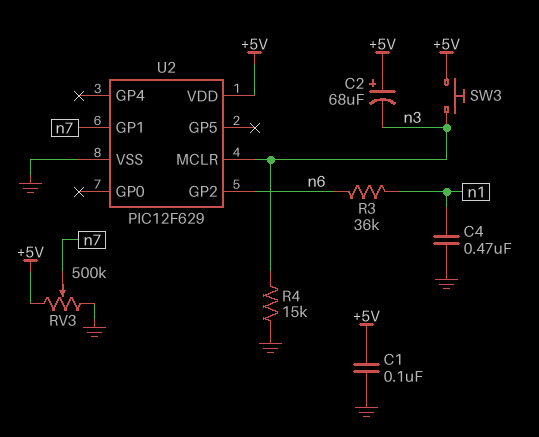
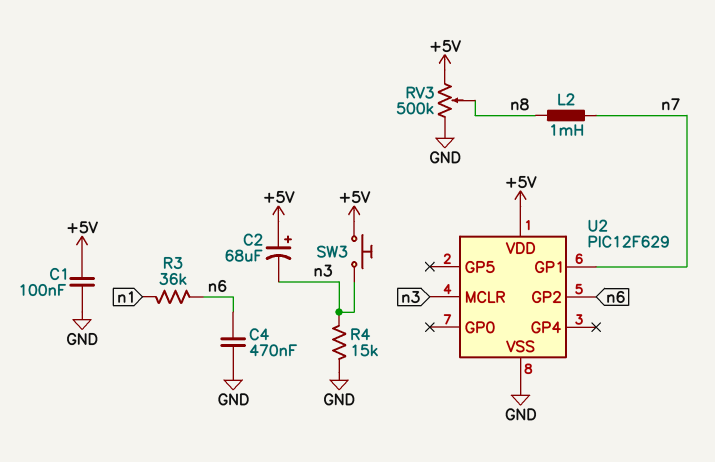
C4: 470nF (GND, n1) -> 470nF (GND, n6)
L2: none -> 1mH (n7, n8)
RV3: 500k (+5V, GND, wiper n7) -> 500k (+5V, GND, wiper n8)

